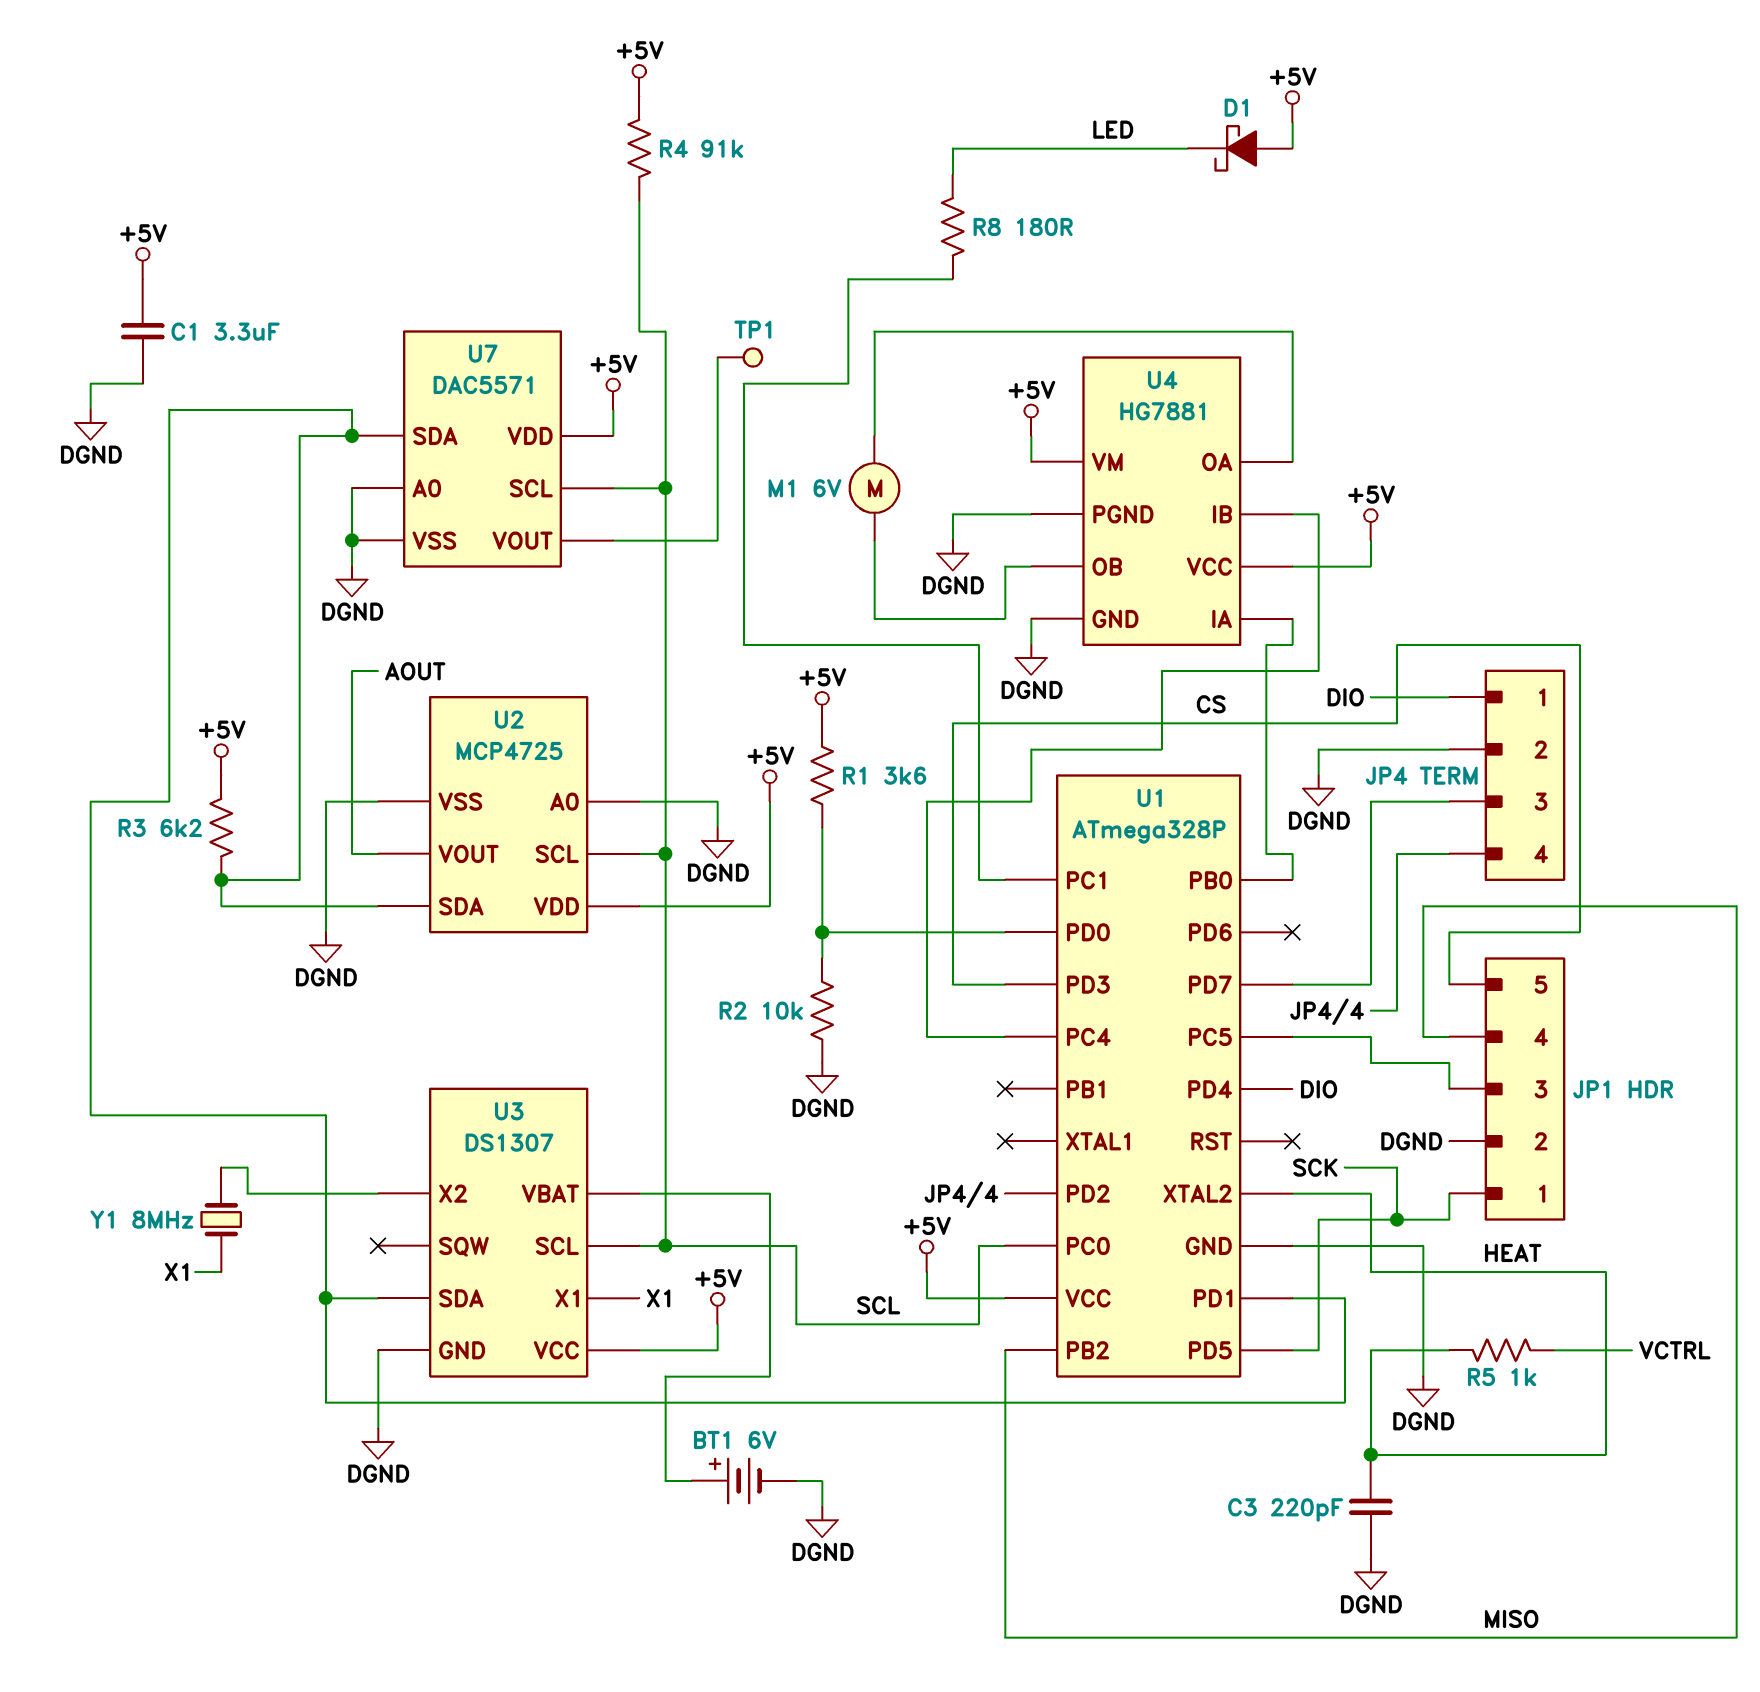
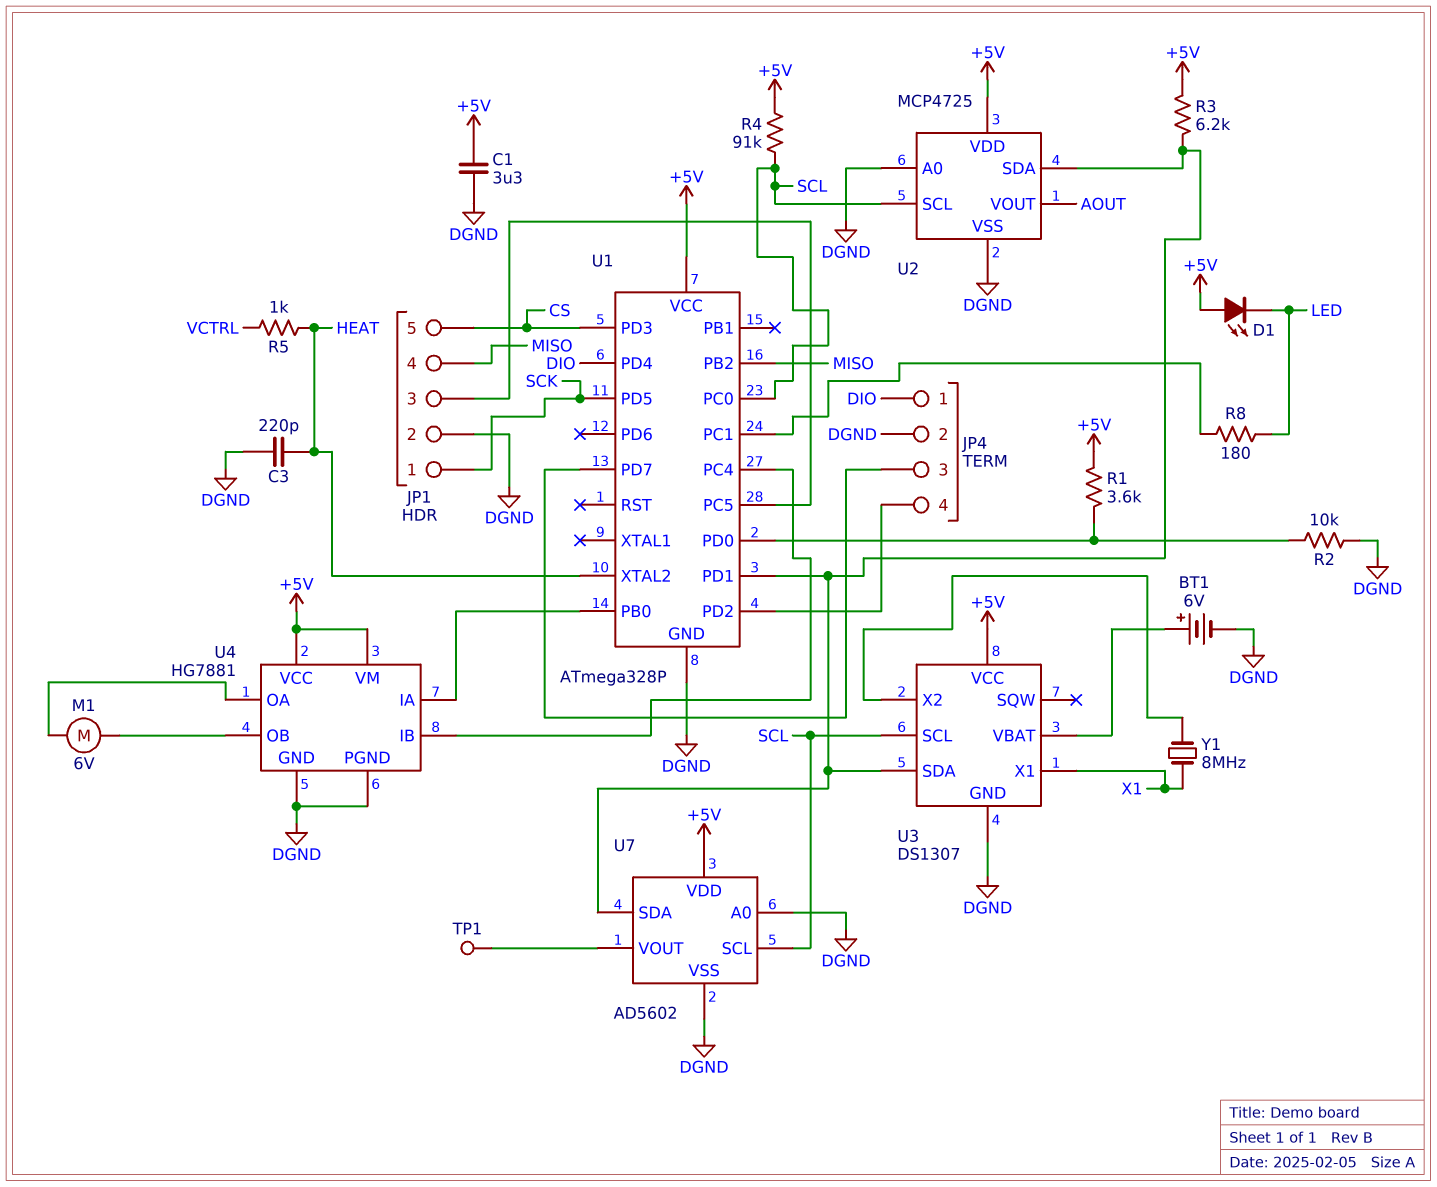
D1: schottky (A +5V, K LED) -> LED (A +5V, K LED)
U7: DAC5571 -> AD5602

